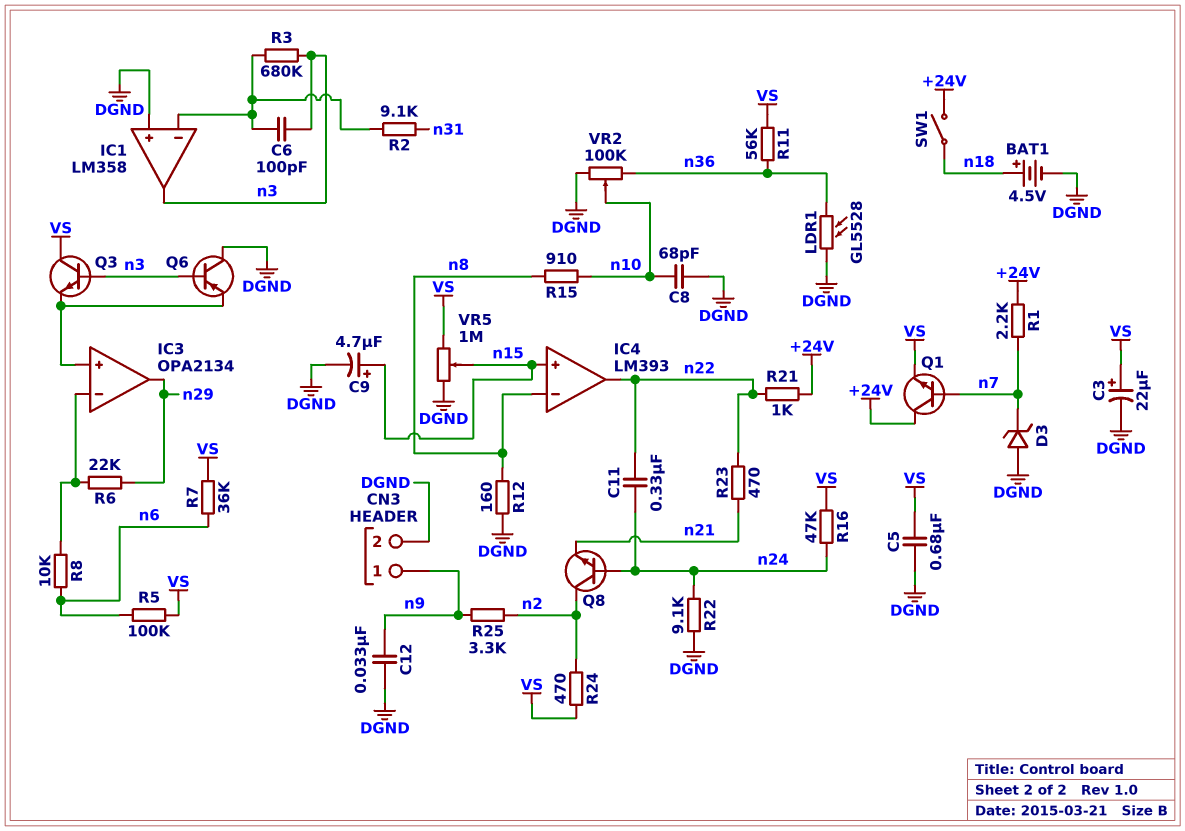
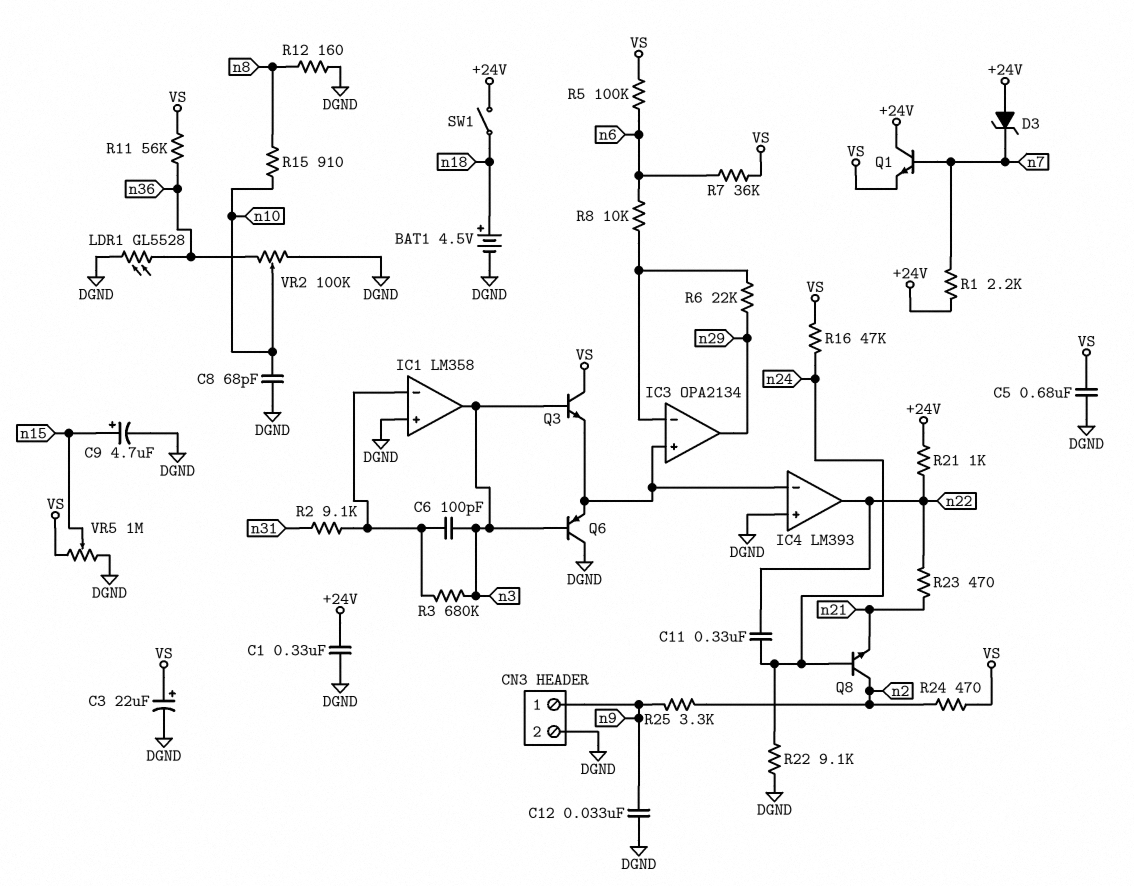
C1: none -> 330nF (+24V, DGND)
D3: zener (A DGND, K n7) -> zener (A +24V, K n7)
IC4 pin in+: n15 -> DGND
IC4 pin in-: n8 -> IC3/in+

